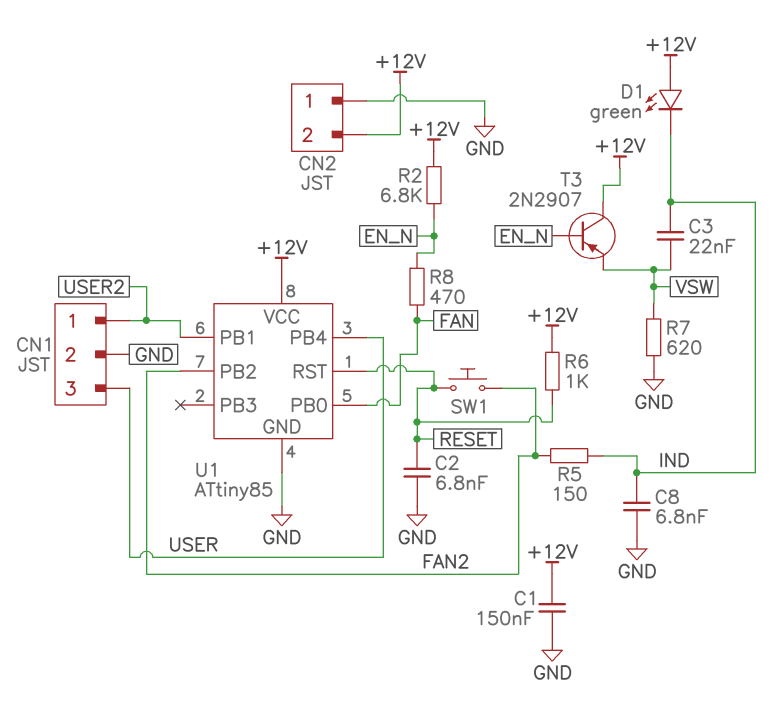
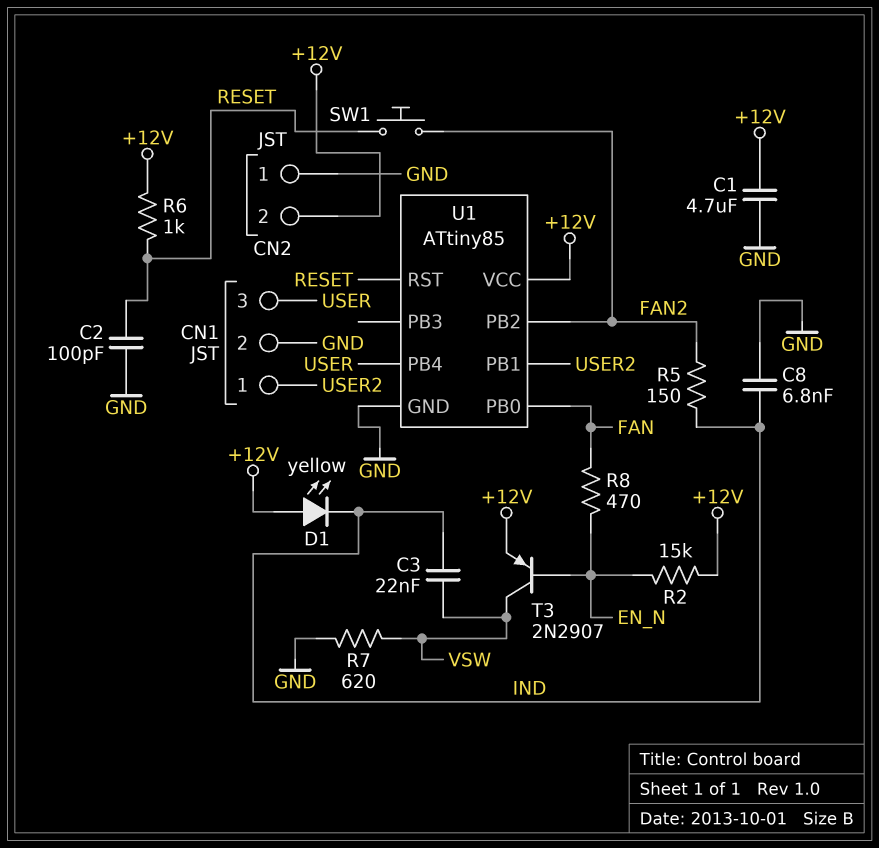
C1: 150nF (+12V, GND) -> 4.7uF (+12V, GND)
C2: 6.8nF (GND, RESET) -> 100pF (GND, RESET)
D1: LED green (A +12V, K IND) -> LED yellow (A +12V, K IND)
R2: 6.8k (+12V, EN_N) -> 15k (+12V, EN_N)
T3: PNP 2N2907 (B EN_N, C +12V, E VSW) -> PNP 2N2907 (B EN_N, C VSW, E +12V)

